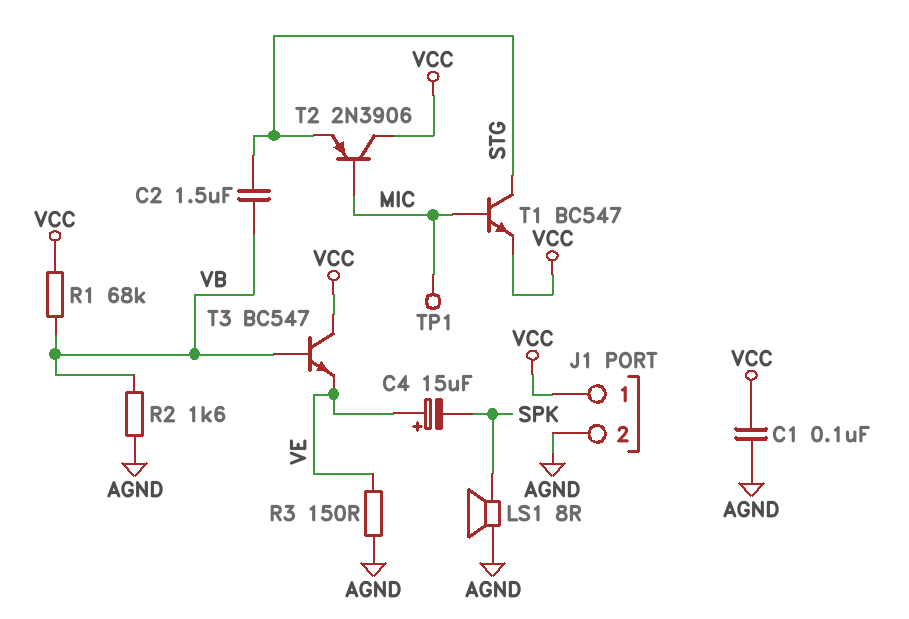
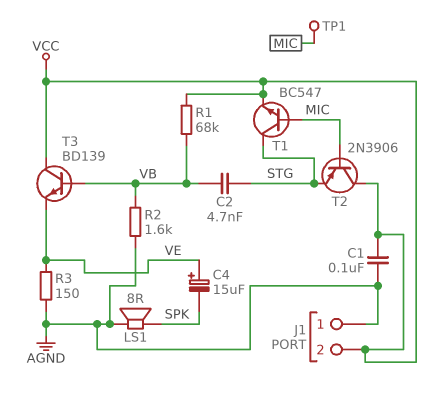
C2: 1.5uF (STG, VB) -> 4.7nF (STG, VB)
J1 pin 1: VCC -> AGND
J1 pin 2: AGND -> VCC
T3: NPN BC547 (B VB, C VCC, E VE) -> NPN BD139 (B VB, C VCC, E VE)

